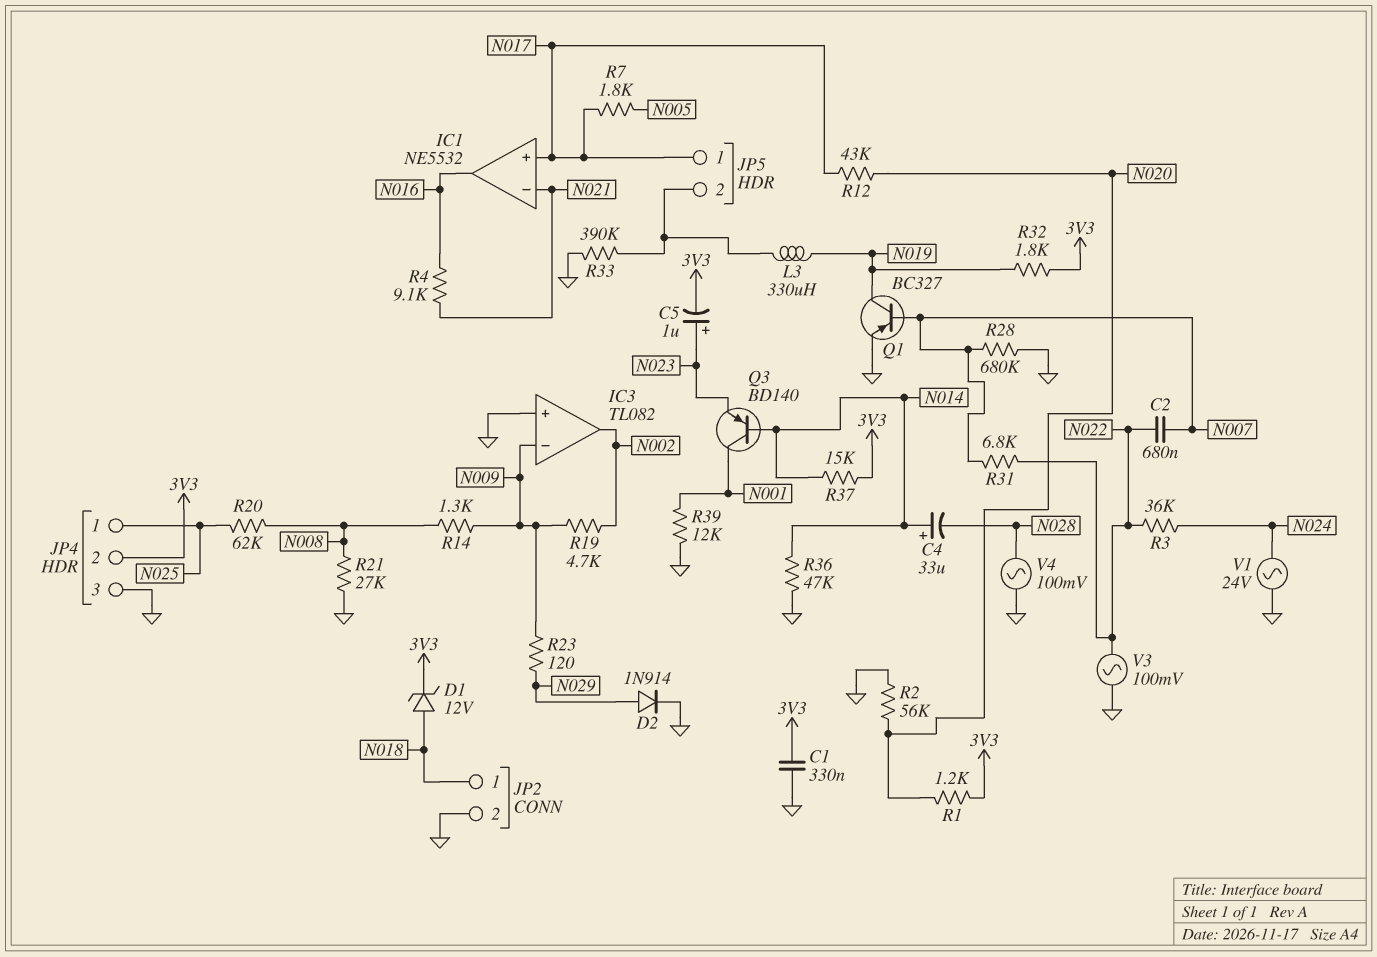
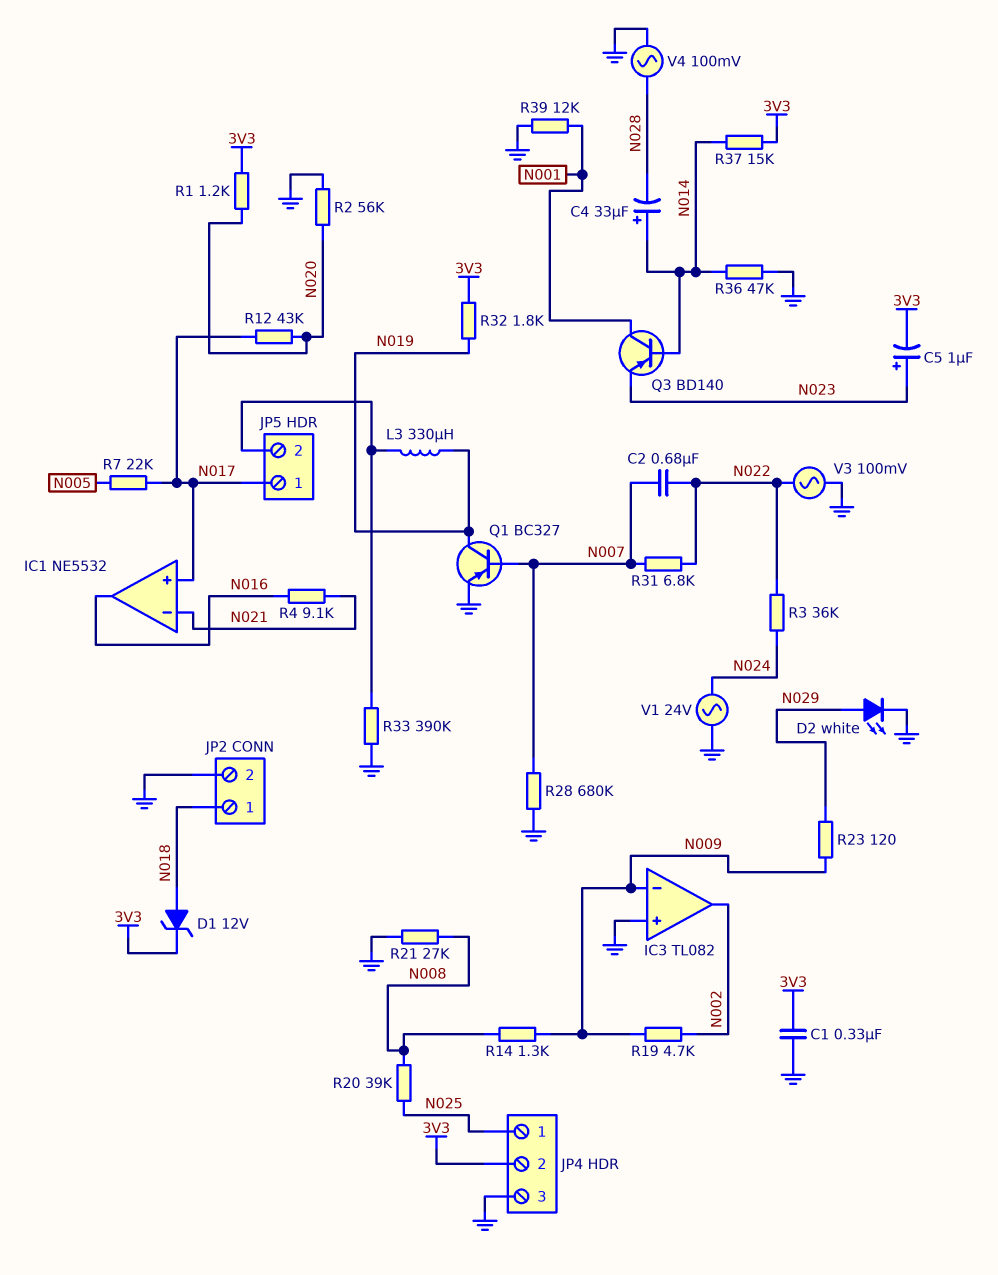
D2: diode 1N914 (A N029, K GND) -> LED white (A N029, K GND)
R7: 1.8k (N005, N017) -> 22k (N005, N017)
R20: 62k (N008, N025) -> 39k (N008, N025)

